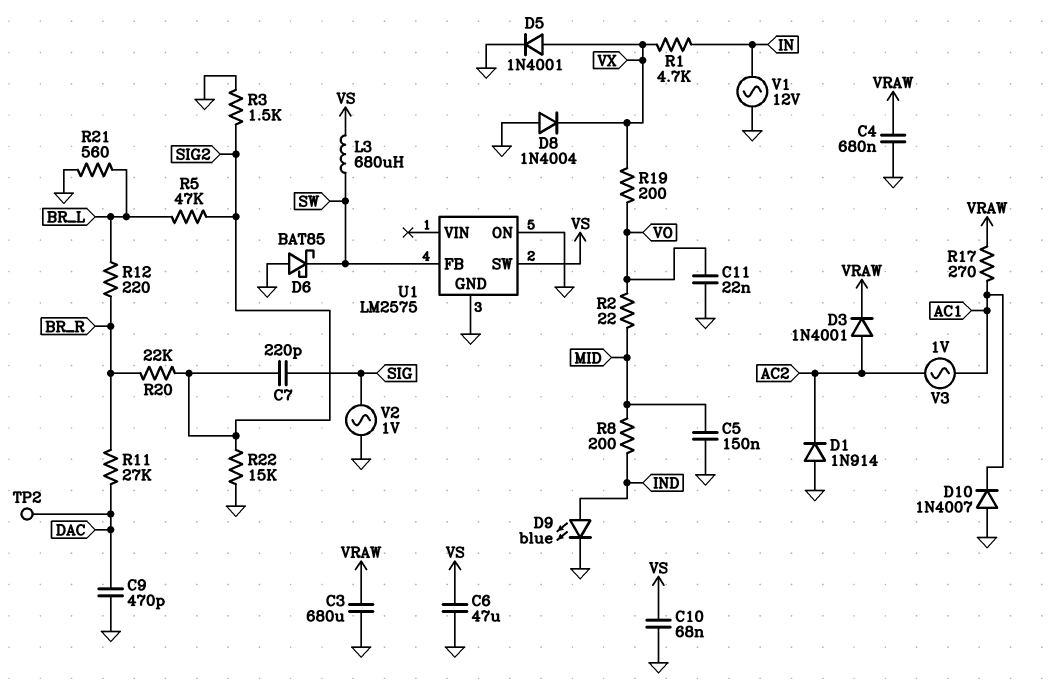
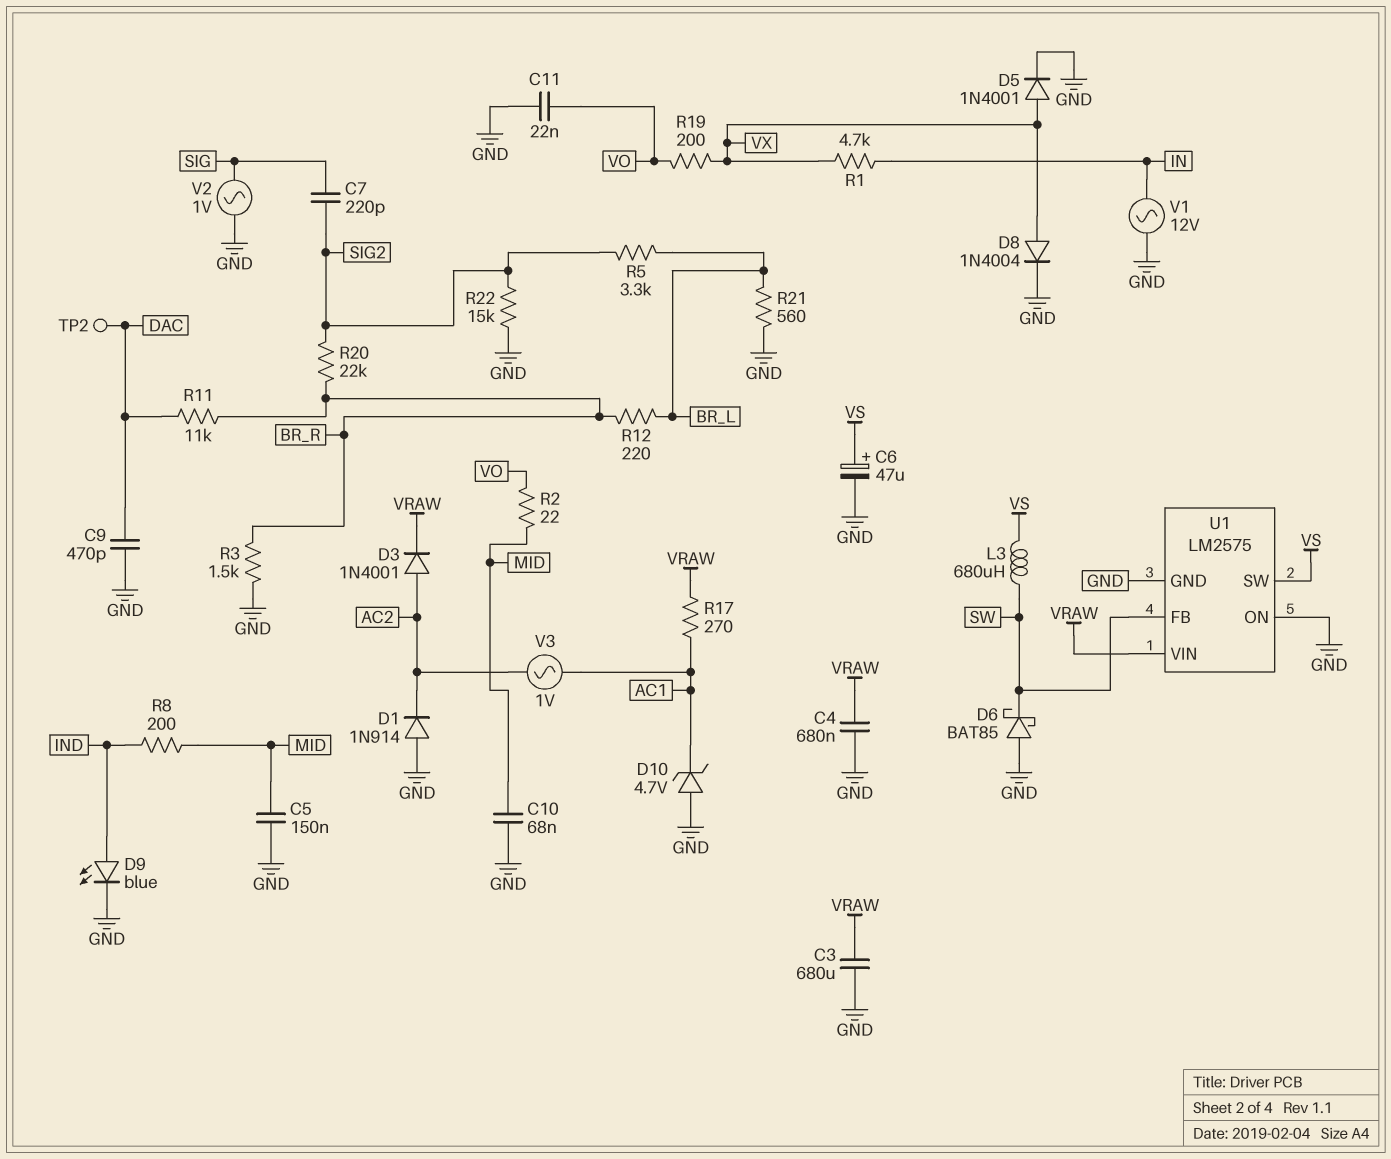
C6: 47uF (GND, VS) -> 47uF (plus VS, minus GND)
C10: 68nF (GND, VS) -> 68nF (GND, MID)
D8: diode 1N4004 (A GND, K VX) -> diode 1N4004 (A VX, K GND)
D10: diode 1N4007 (A GND, K AC1) -> zener 4.7V (A GND, K AC1)
R3: 1.5k (GND, SIG2) -> 1.5k (BR_R, GND)
R5: 47k (BR_L, SIG2) -> 3.3k (BR_L, SIG2)
R11: 27k (BR_R, DAC) -> 11k (BR_R, DAC)
U1 pin VIN: none -> VRAW

